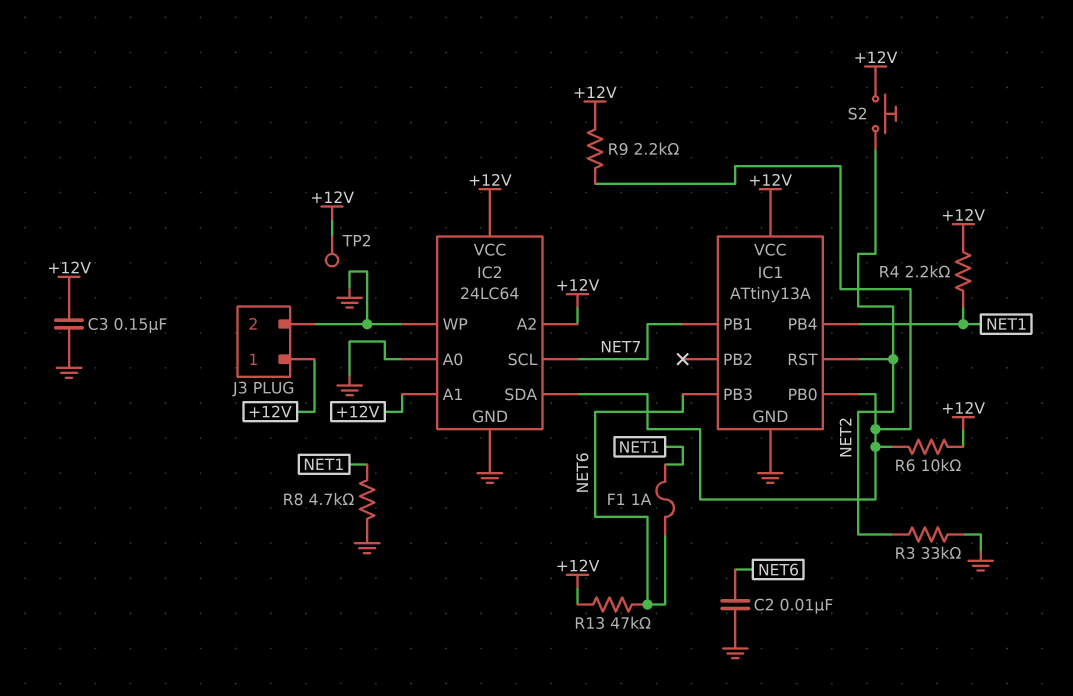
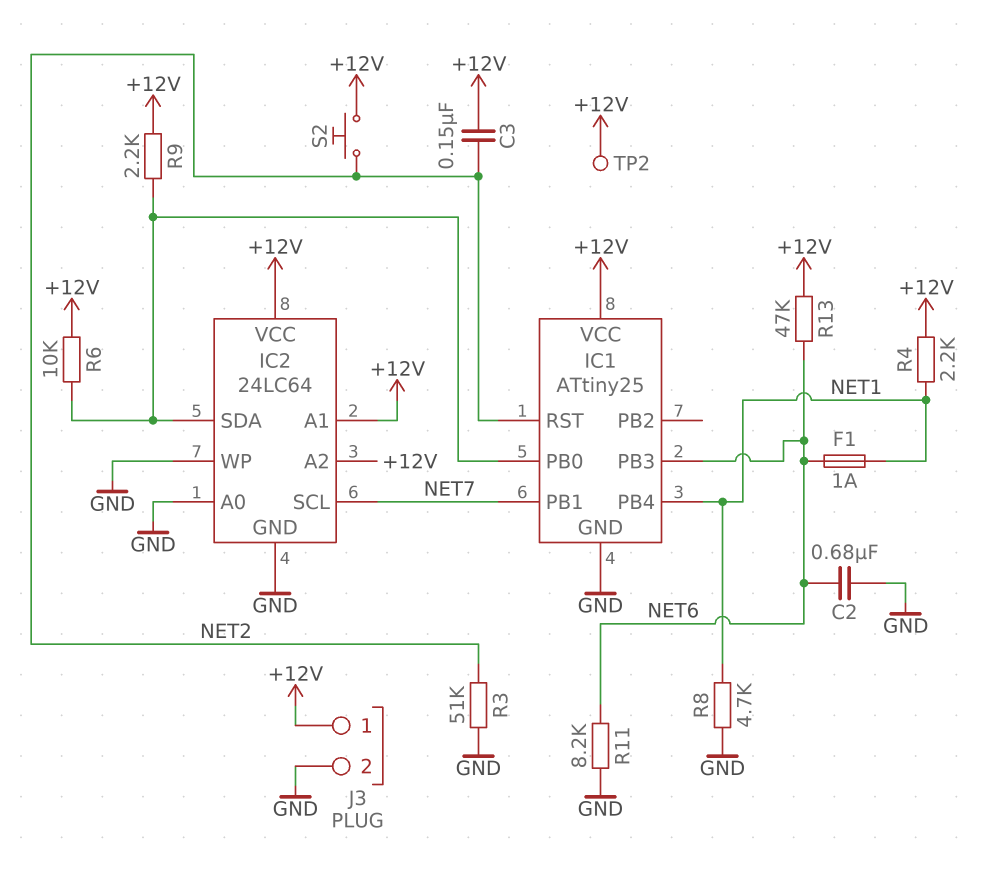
C2: 10nF (GND, NET6) -> 680nF (GND, NET6)
C3: 150nF (+12V, GND) -> 150nF (+12V, NET2)
IC1: ATtiny13A -> ATtiny25
R3: 33k (GND, NET2) -> 51k (GND, NET2)
R11: none -> 8.2k (GND, NET6)

